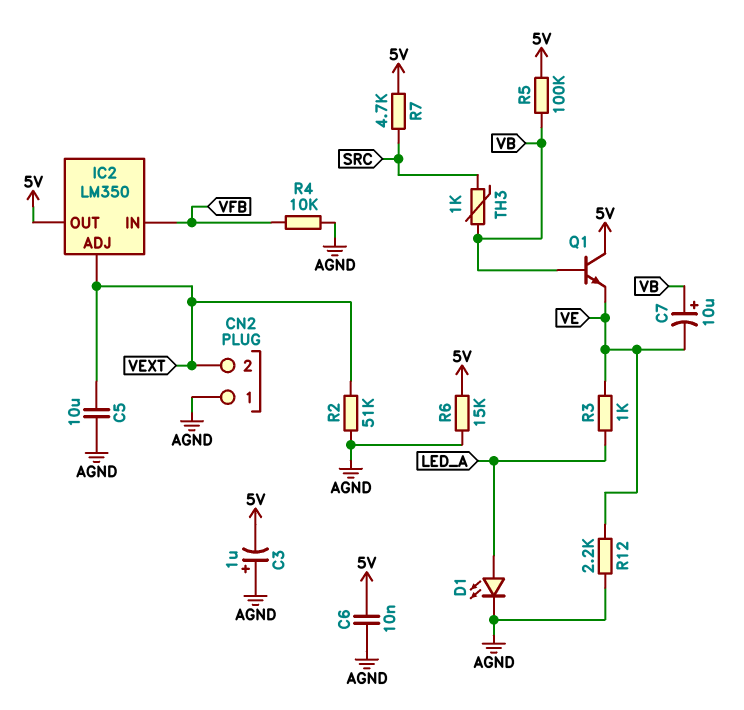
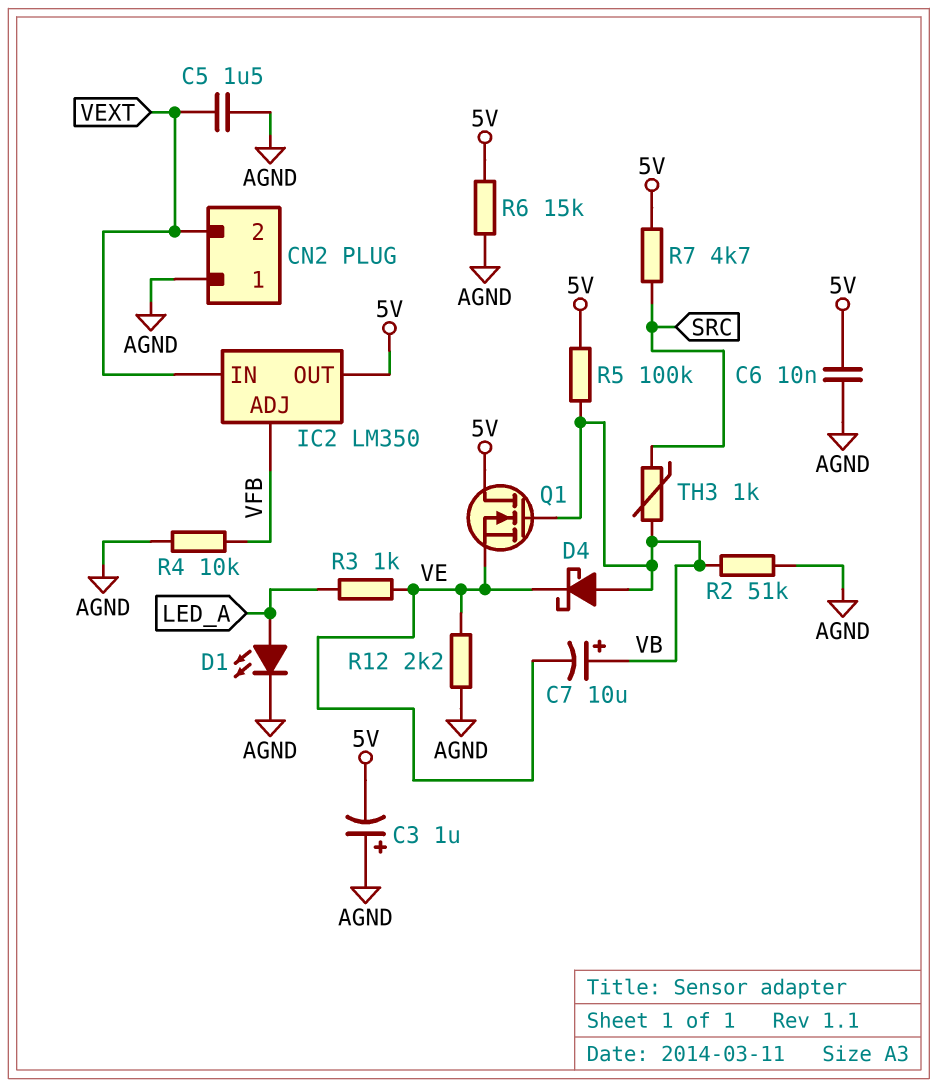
C5: 10uF (AGND, VEXT) -> 1.5uF (AGND, VEXT)
D4: none -> schottky (A VB, K VE)
IC2 pin ADJ: VEXT -> VFB
IC2 pin IN: VFB -> VEXT
Q1: NPN (B VB, C 5V, E VE) -> NMOS (G VB, D 5V, S VE)
R2: 51k (AGND, VEXT) -> 51k (AGND, VB)

